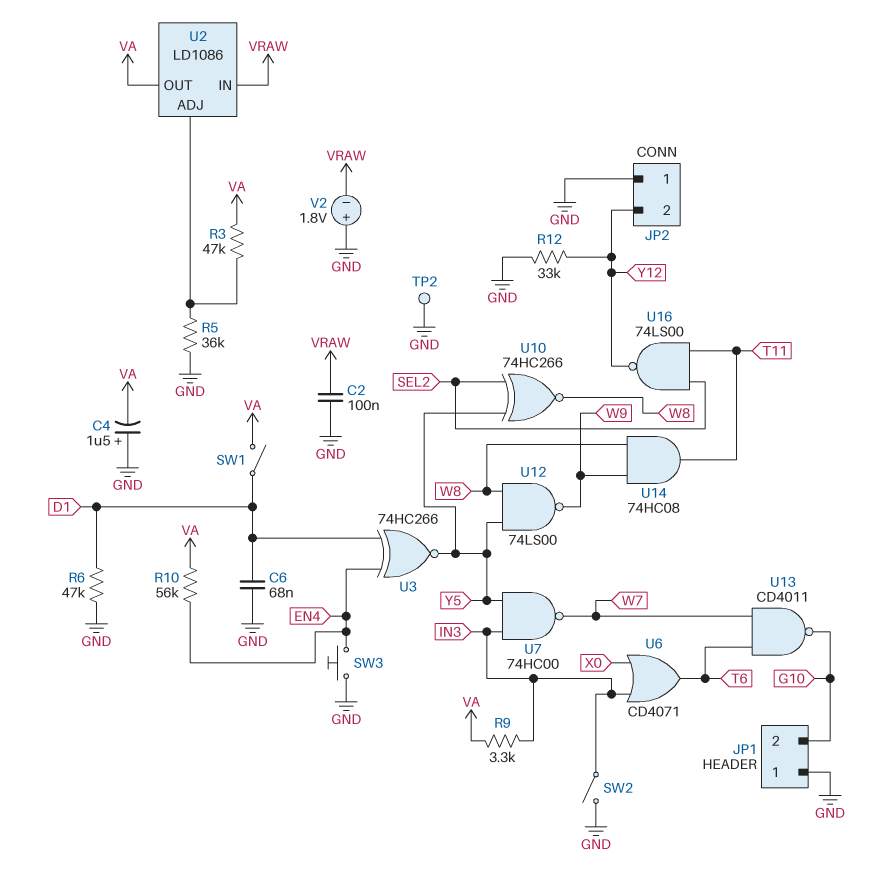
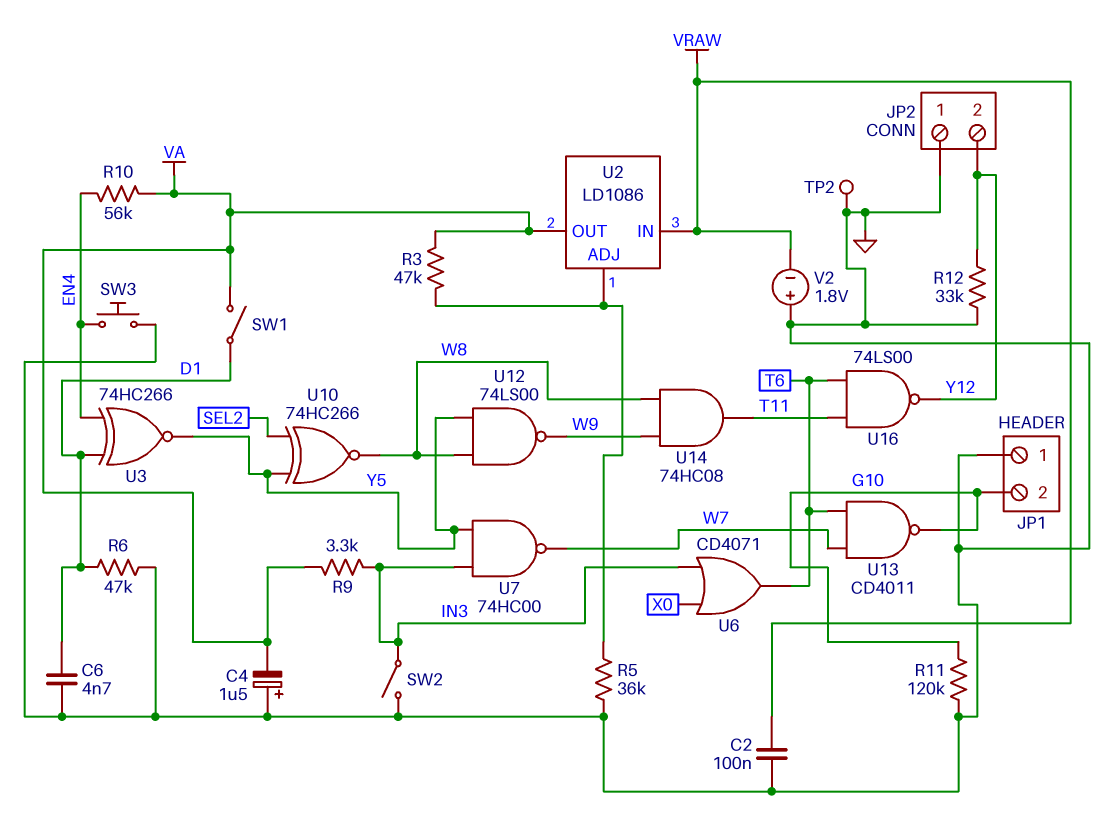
C6: 68nF (D1, GND) -> 4.7nF (D1, GND)
R11: none -> 120k (G10, GND)
U16: NAND 74LS00 (in SEL2, in T11, out Y12) -> NAND 74LS00 (in T6, in T11, out Y12)

